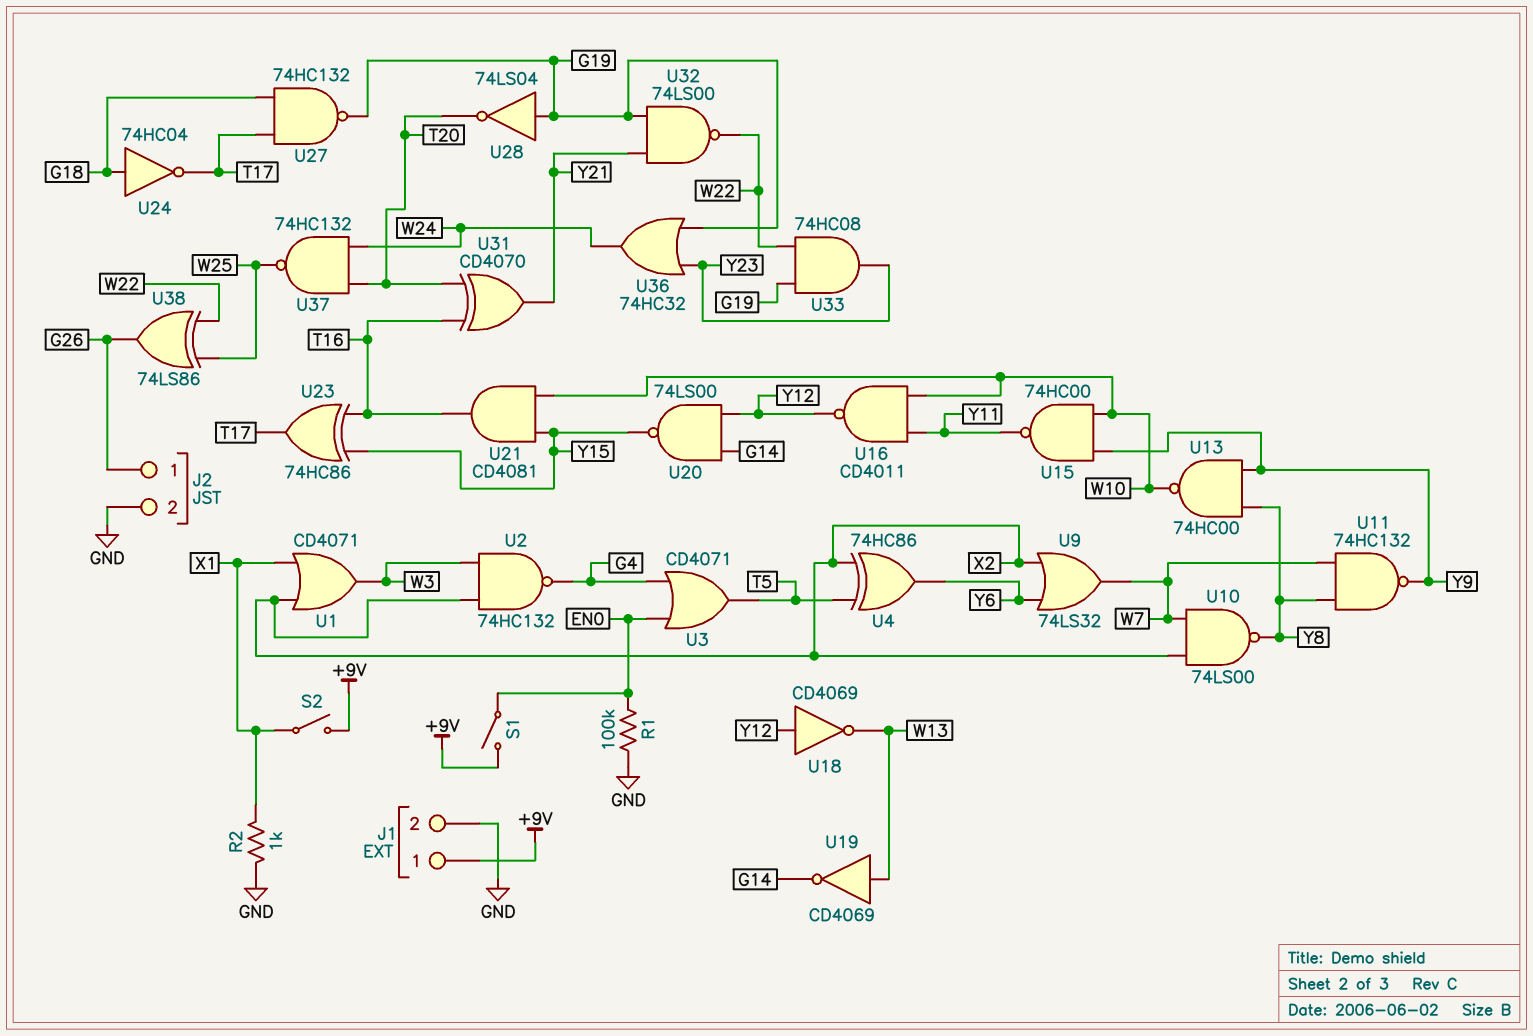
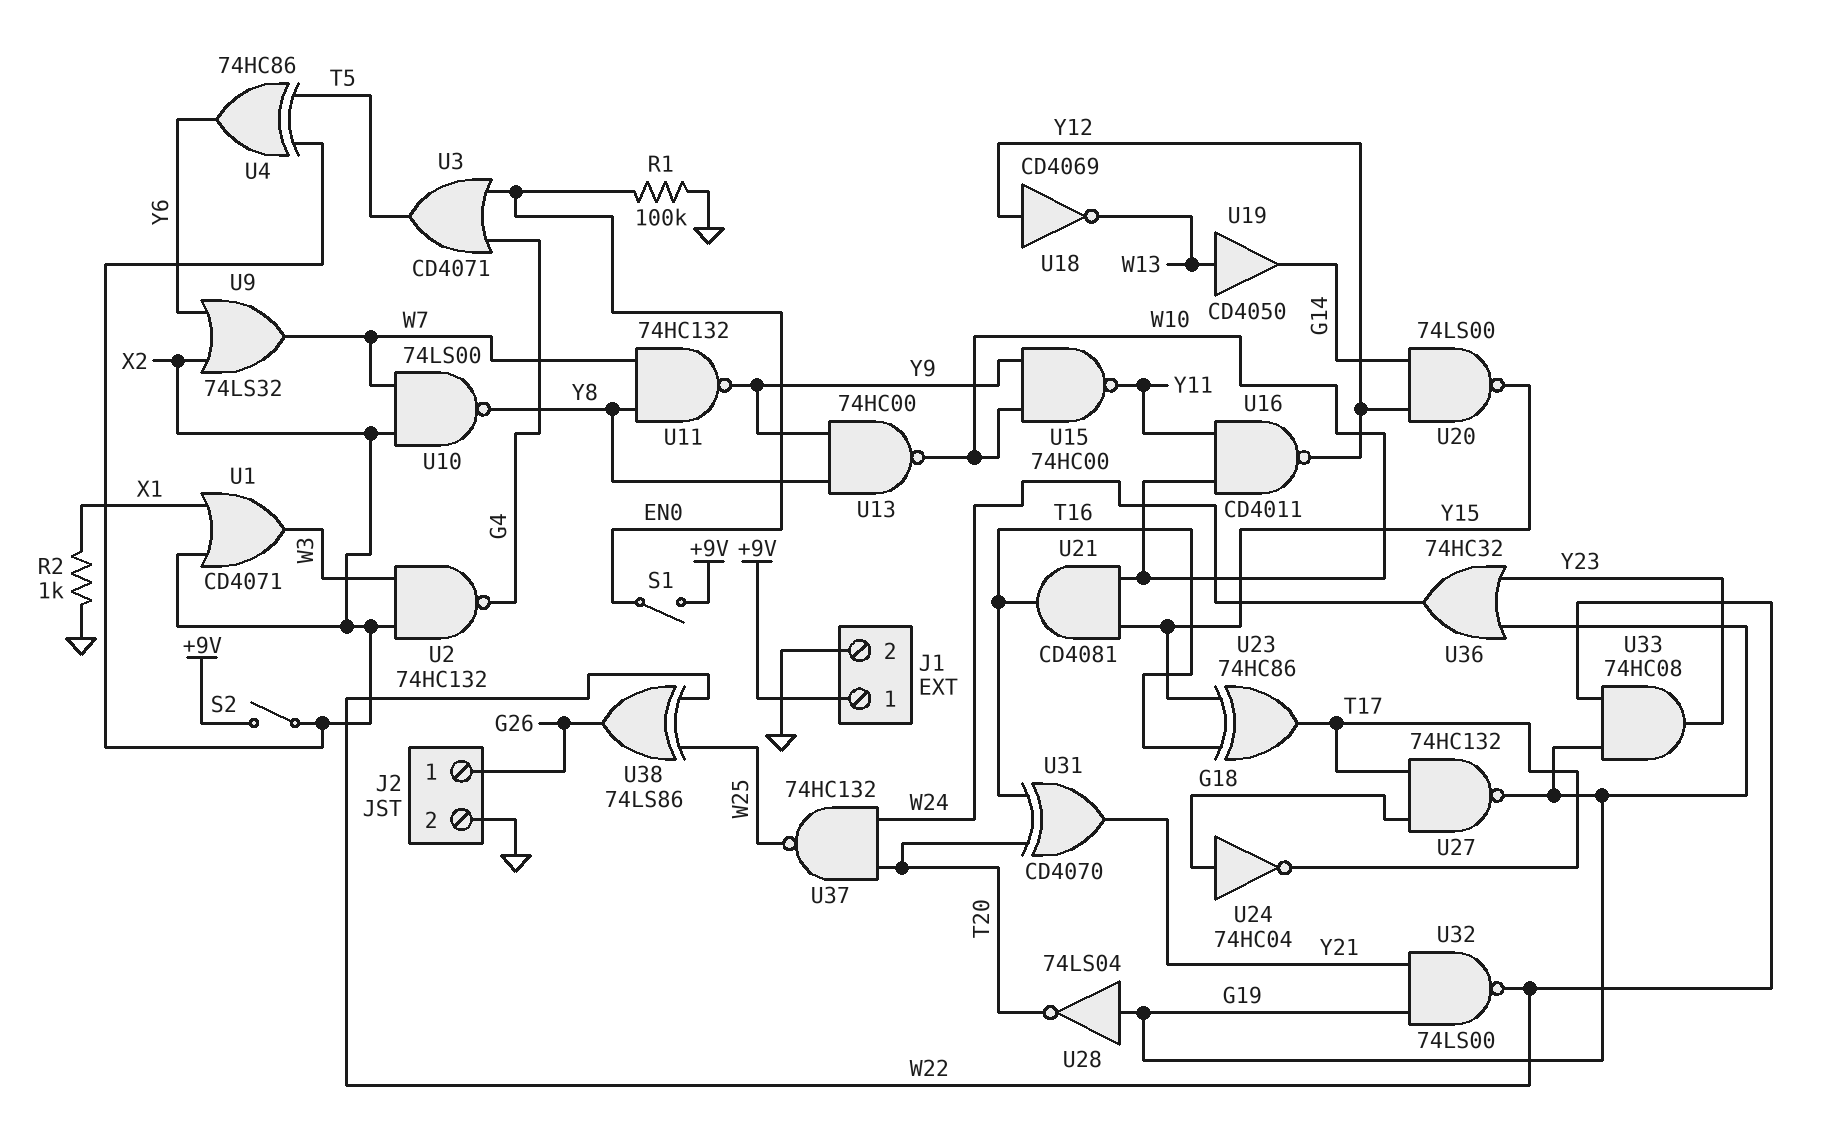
S2: switch (+9V, X1) -> switch (+9V, X2)
U19: NOT CD4069 (in W13, out G14) -> buffer CD4050 (in W13, out G14)

